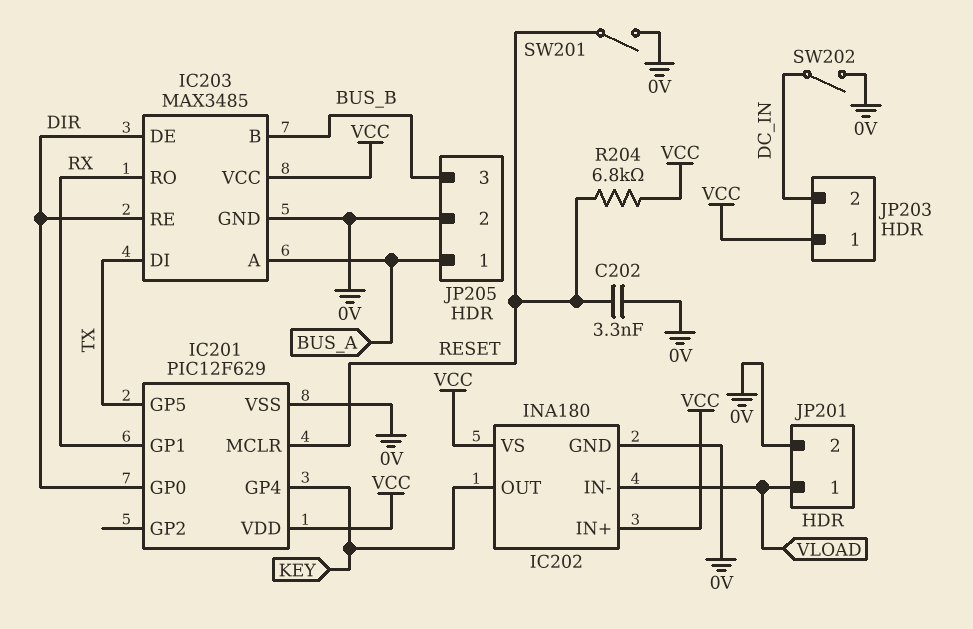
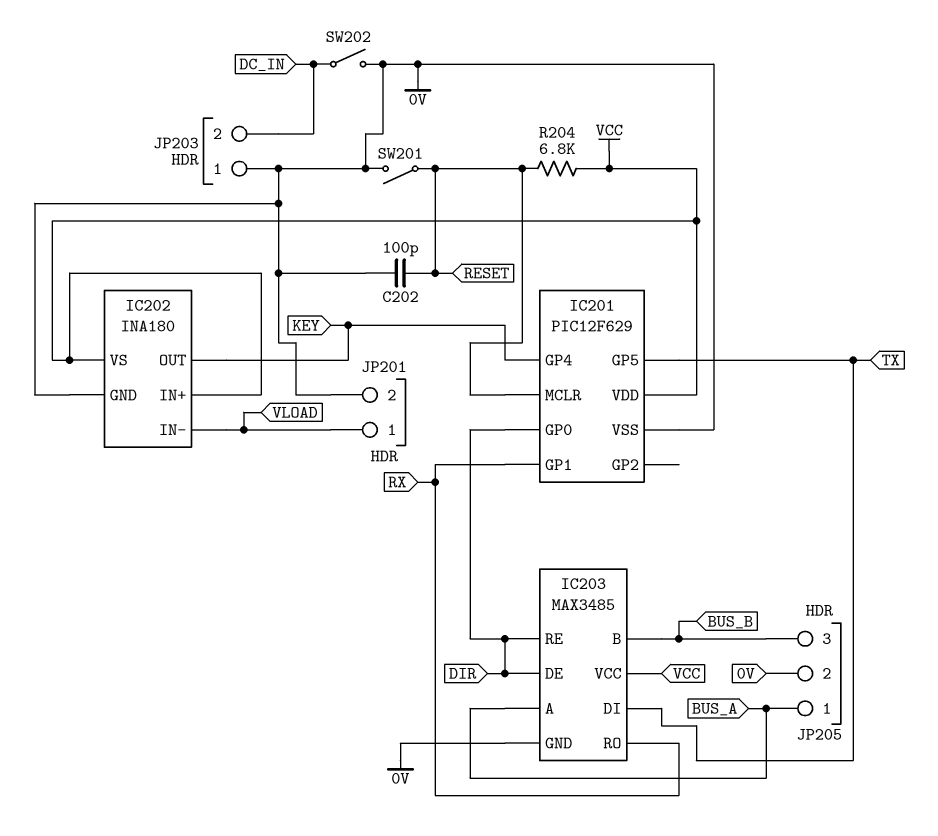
C202: 3.3nF (0V, RESET) -> 100pF (0V, RESET)
JP203 pin 1: VCC -> 0V

